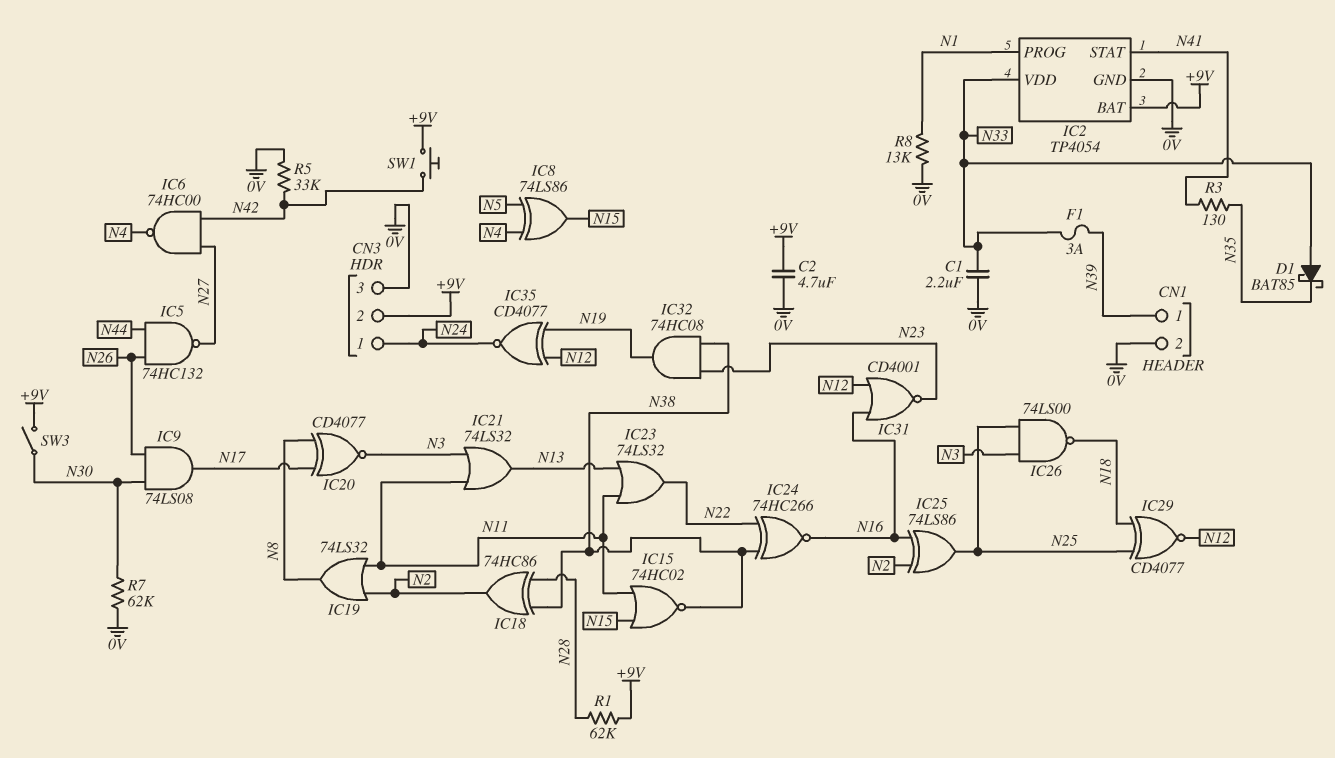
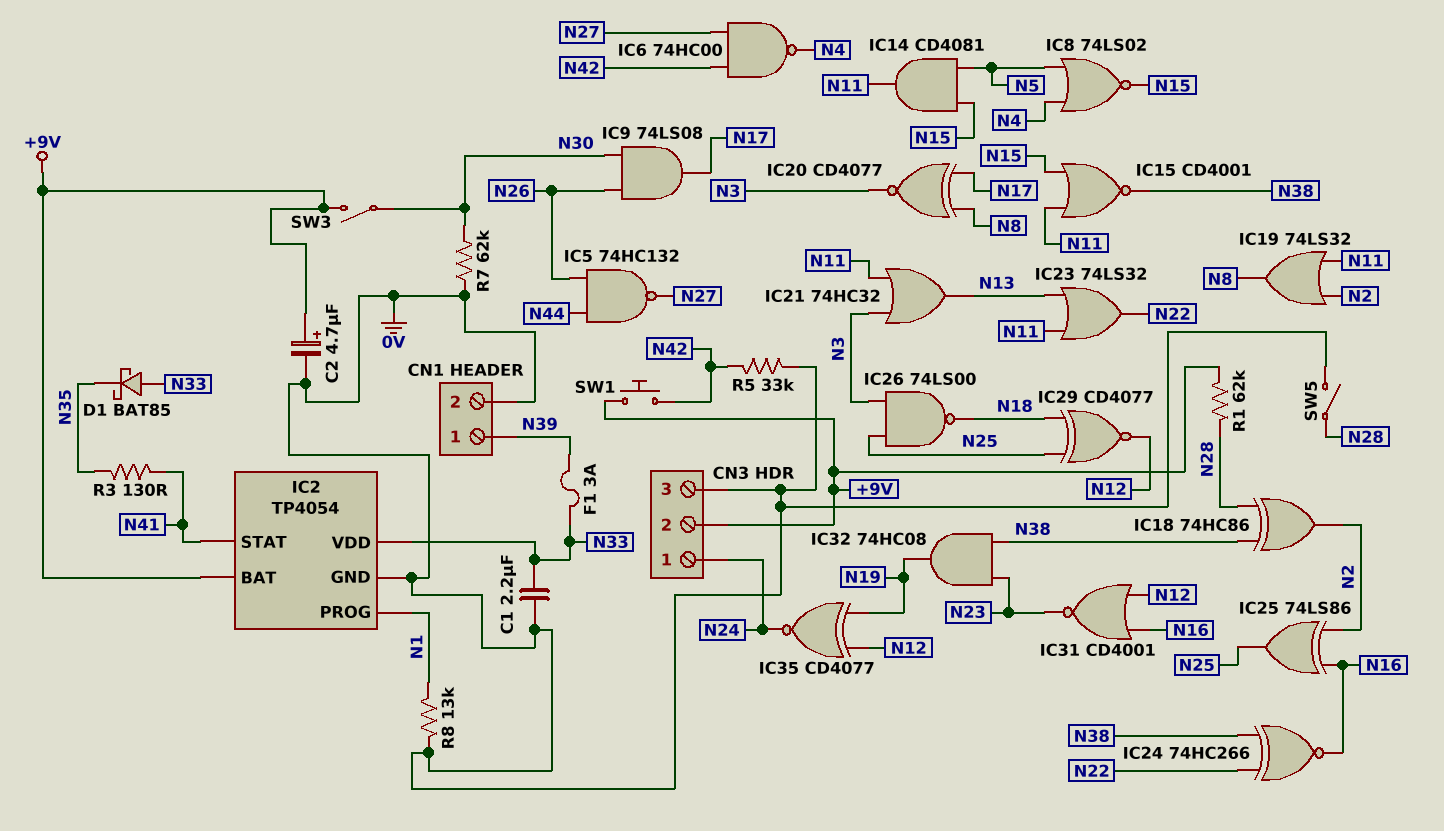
C2: 4.7uF (+9V, 0V) -> 4.7uF (plus +9V, minus 0V)
IC8: XOR 74LS86 (in N4, in N5, out N15) -> NOR 74LS02 (in N4, in N5, out N15)
IC14: none -> AND CD4081 (in N5, in N15, out N11)
IC15: NOR 74HC02 (in N11, in N15, out N38) -> NOR CD4001 (in N11, in N15, out N38)
IC21: OR 74LS32 (in N3, in N11, out N13) -> OR 74HC32 (in N3, in N11, out N13)
SW5: none -> switch (0V, N28)

